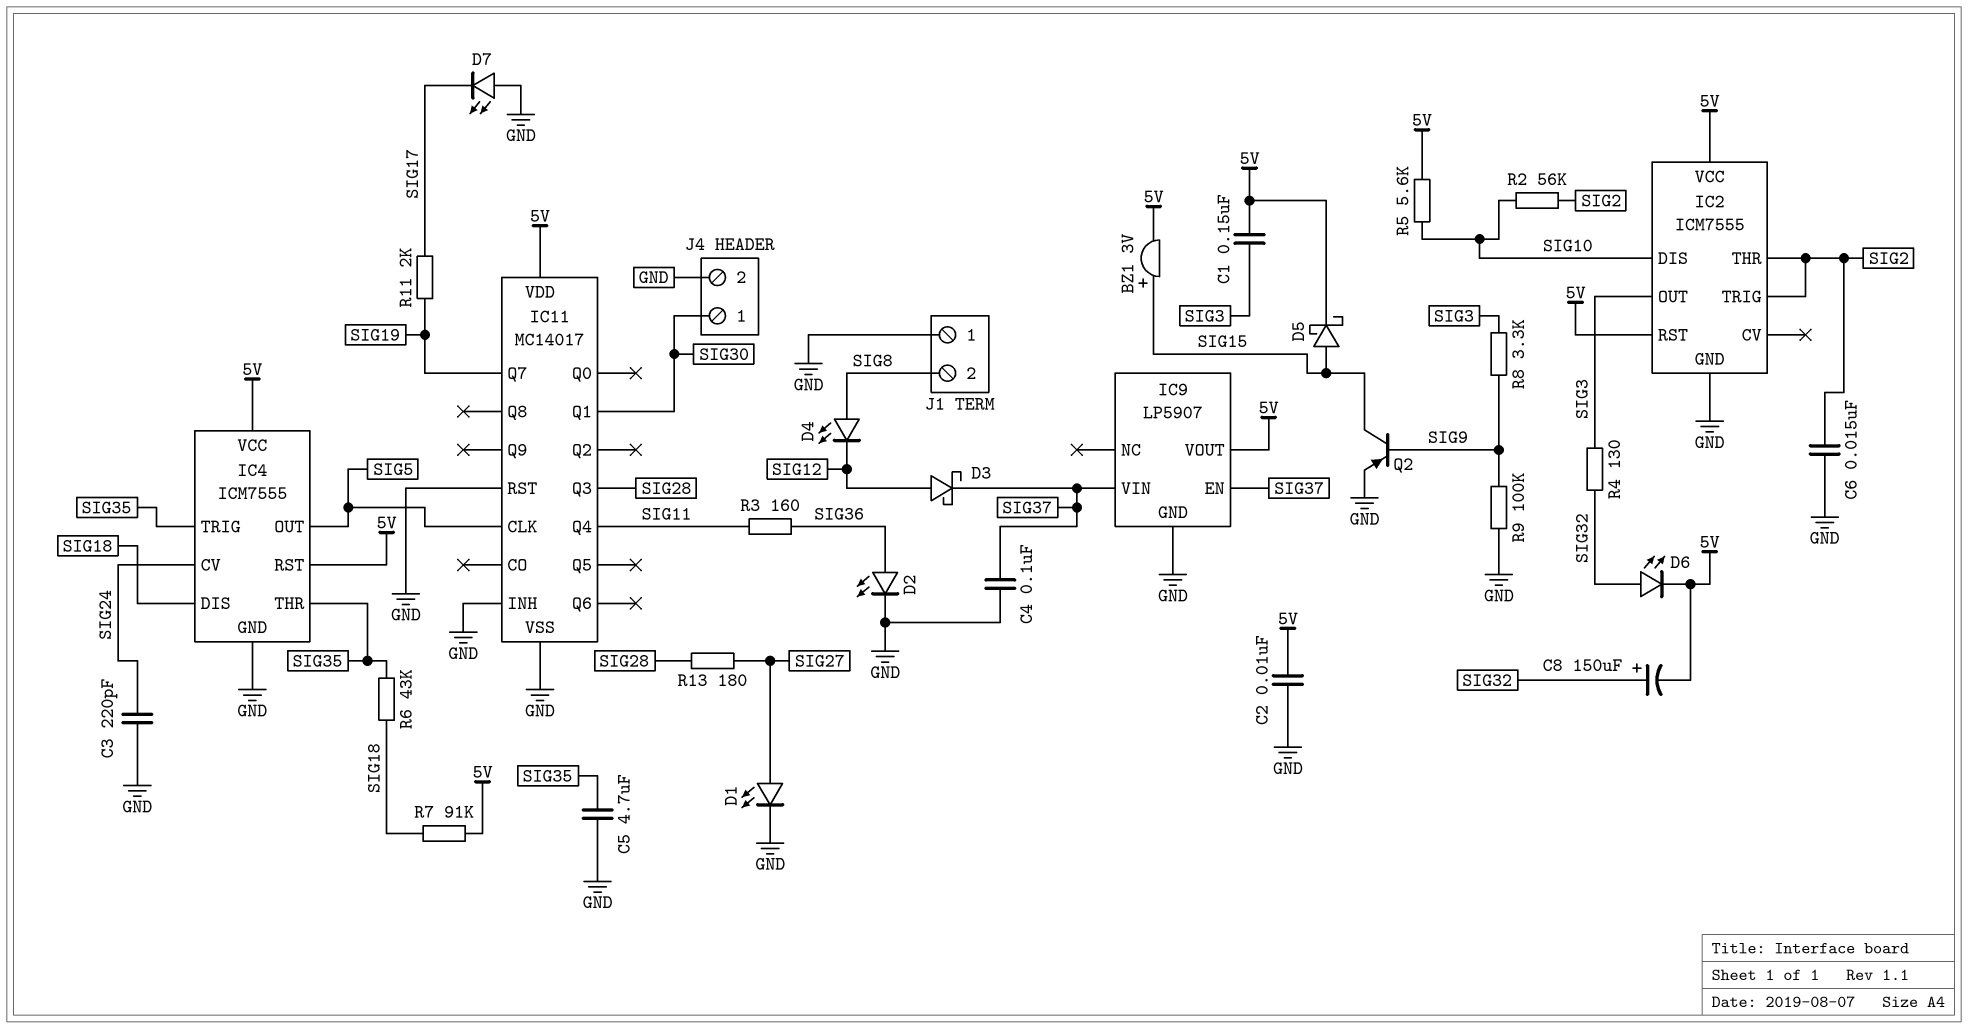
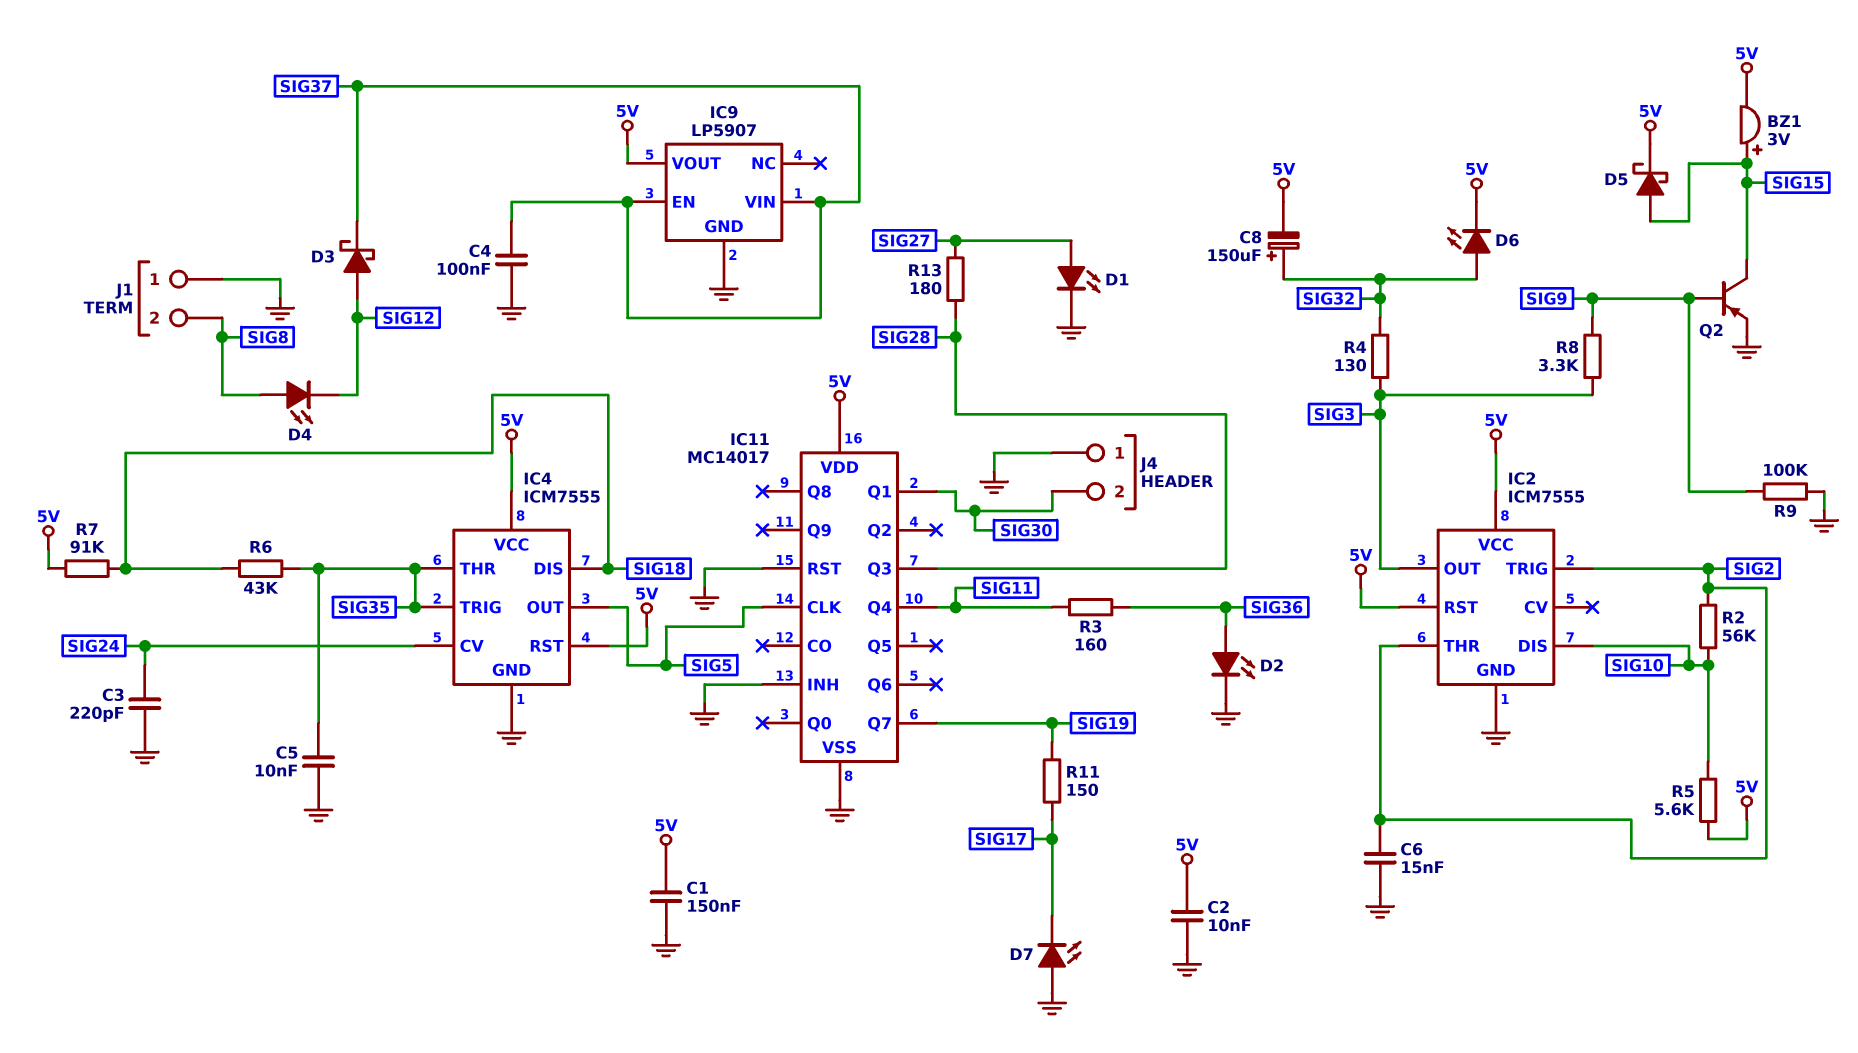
C1: 150nF (5V, SIG3) -> 150nF (5V, GND)
C5: 4.7uF (GND, SIG35) -> 10nF (GND, SIG35)
J4 pin 1: SIG30 -> GND
J4 pin 2: GND -> SIG30
R11: 2k (SIG17, SIG19) -> 150 (SIG17, SIG19)

